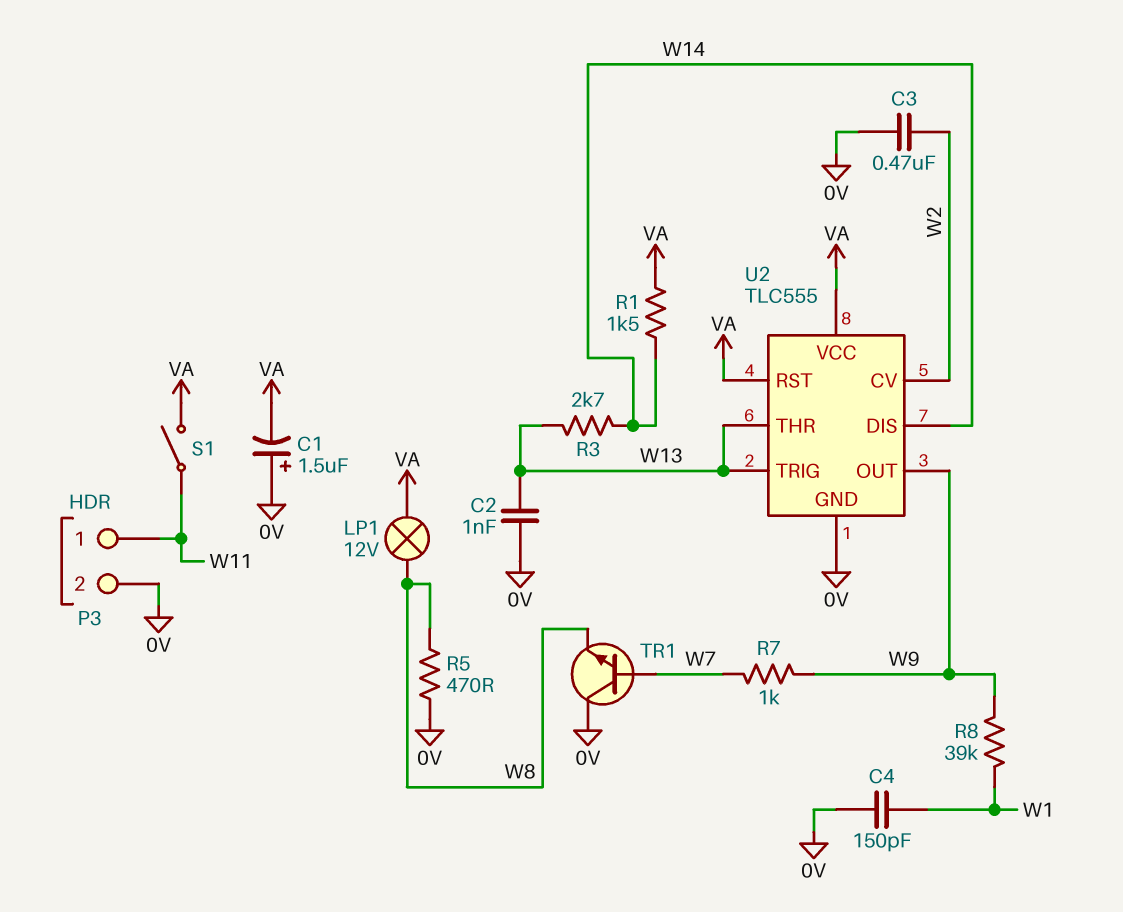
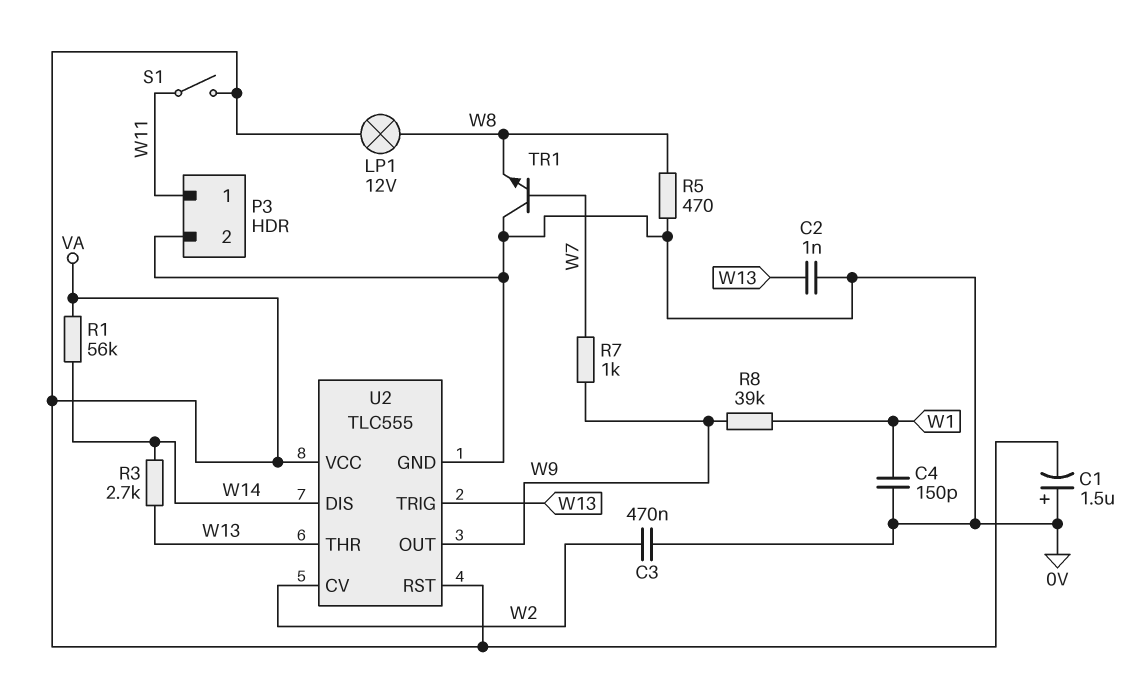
R1: 1.5k (VA, W14) -> 56k (VA, W14)

